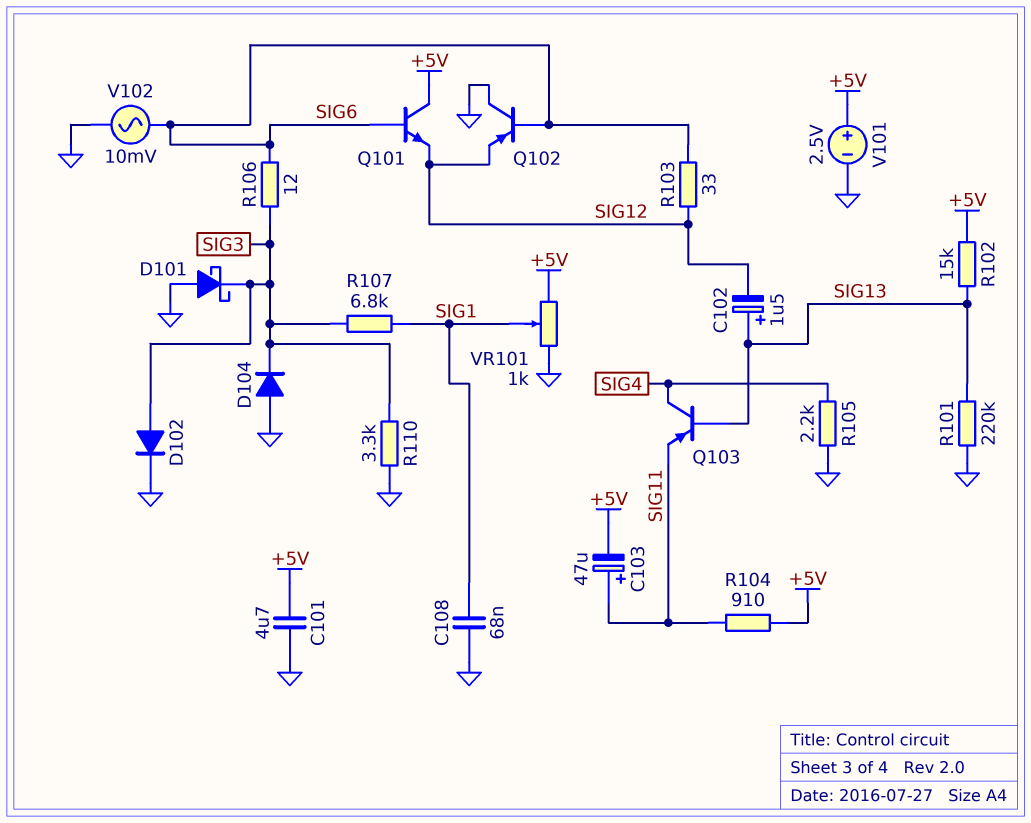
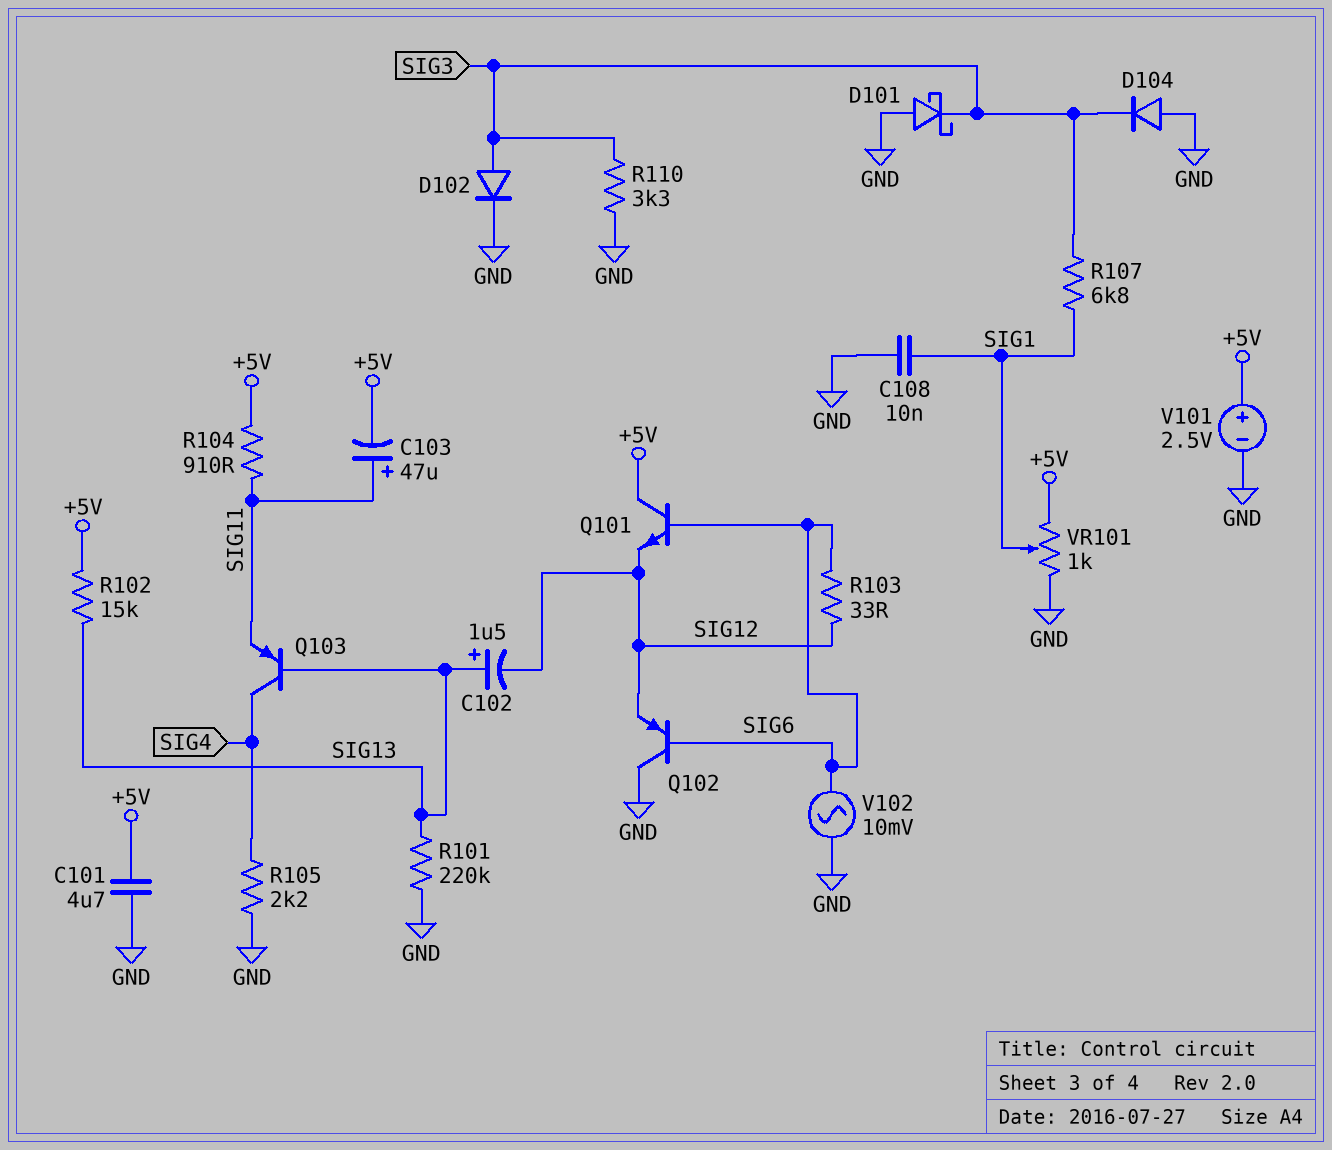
C108: 68nF (GND, SIG1) -> 10nF (GND, SIG1)
R106: 12 (SIG3, SIG6) -> none

